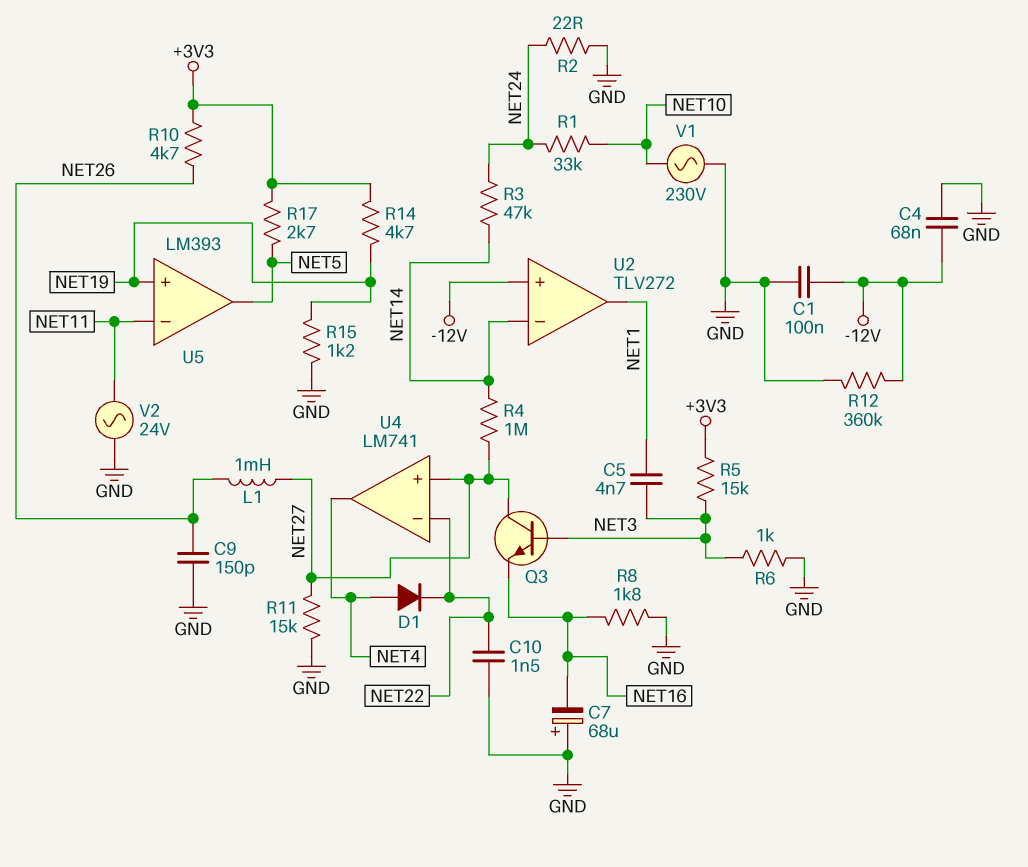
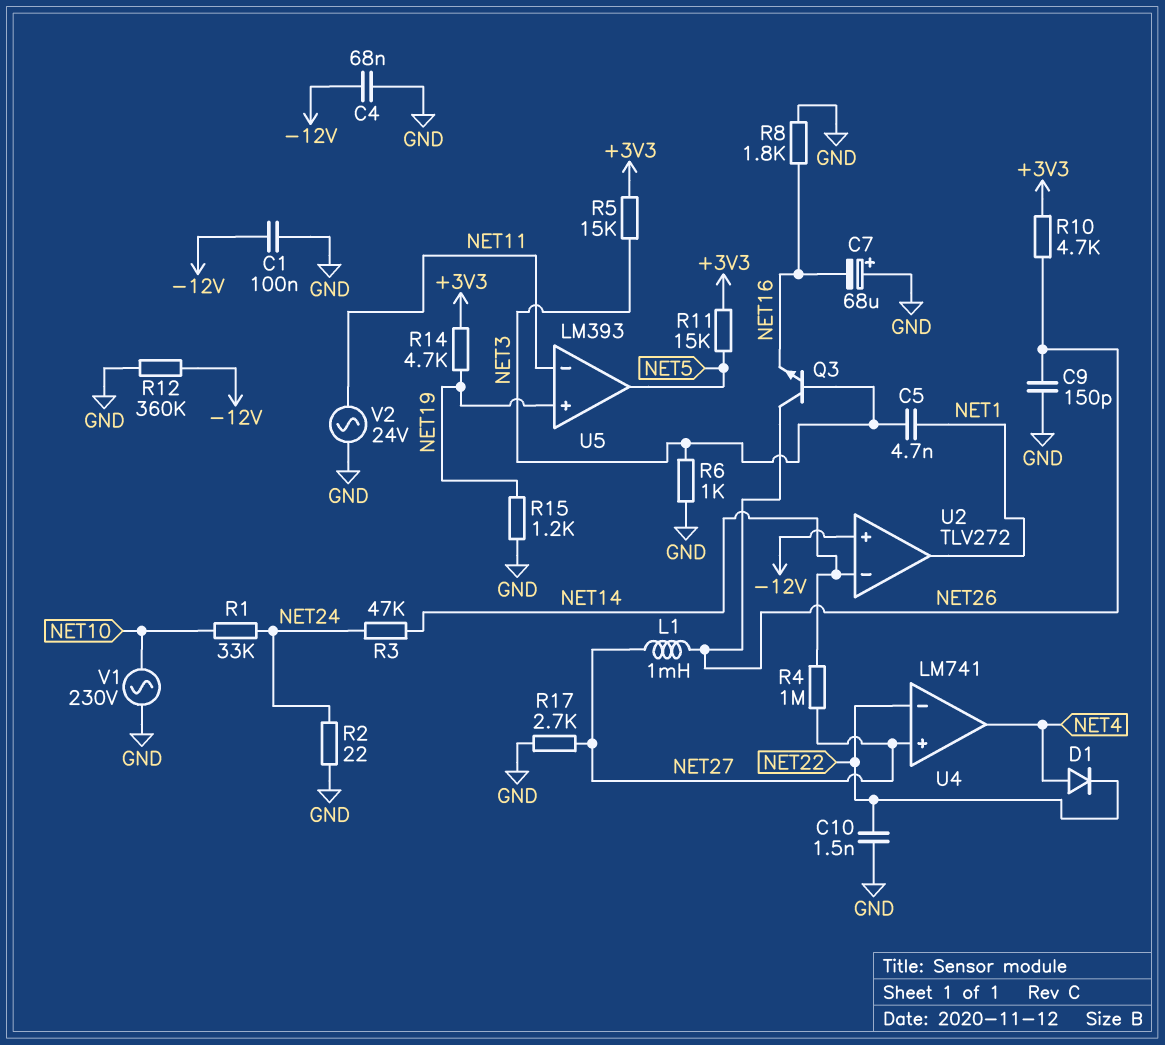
Q3: NPN (B NET3, C NET27, E NET16) -> NPN (B NET3, C NET26, E NET16)
R11: 15k (GND, NET27) -> 15k (+3V3, NET5)
R17: 2.7k (+3V3, NET5) -> 2.7k (GND, NET27)

